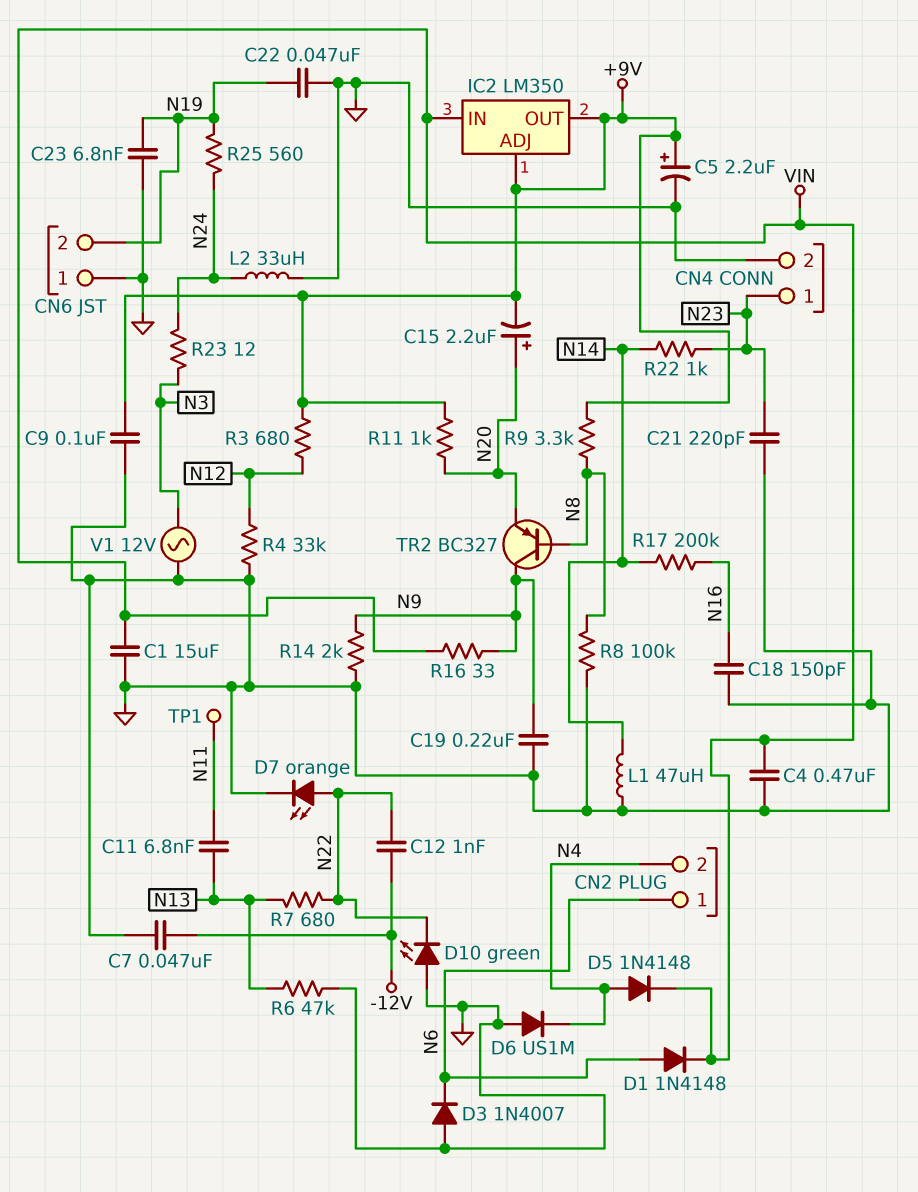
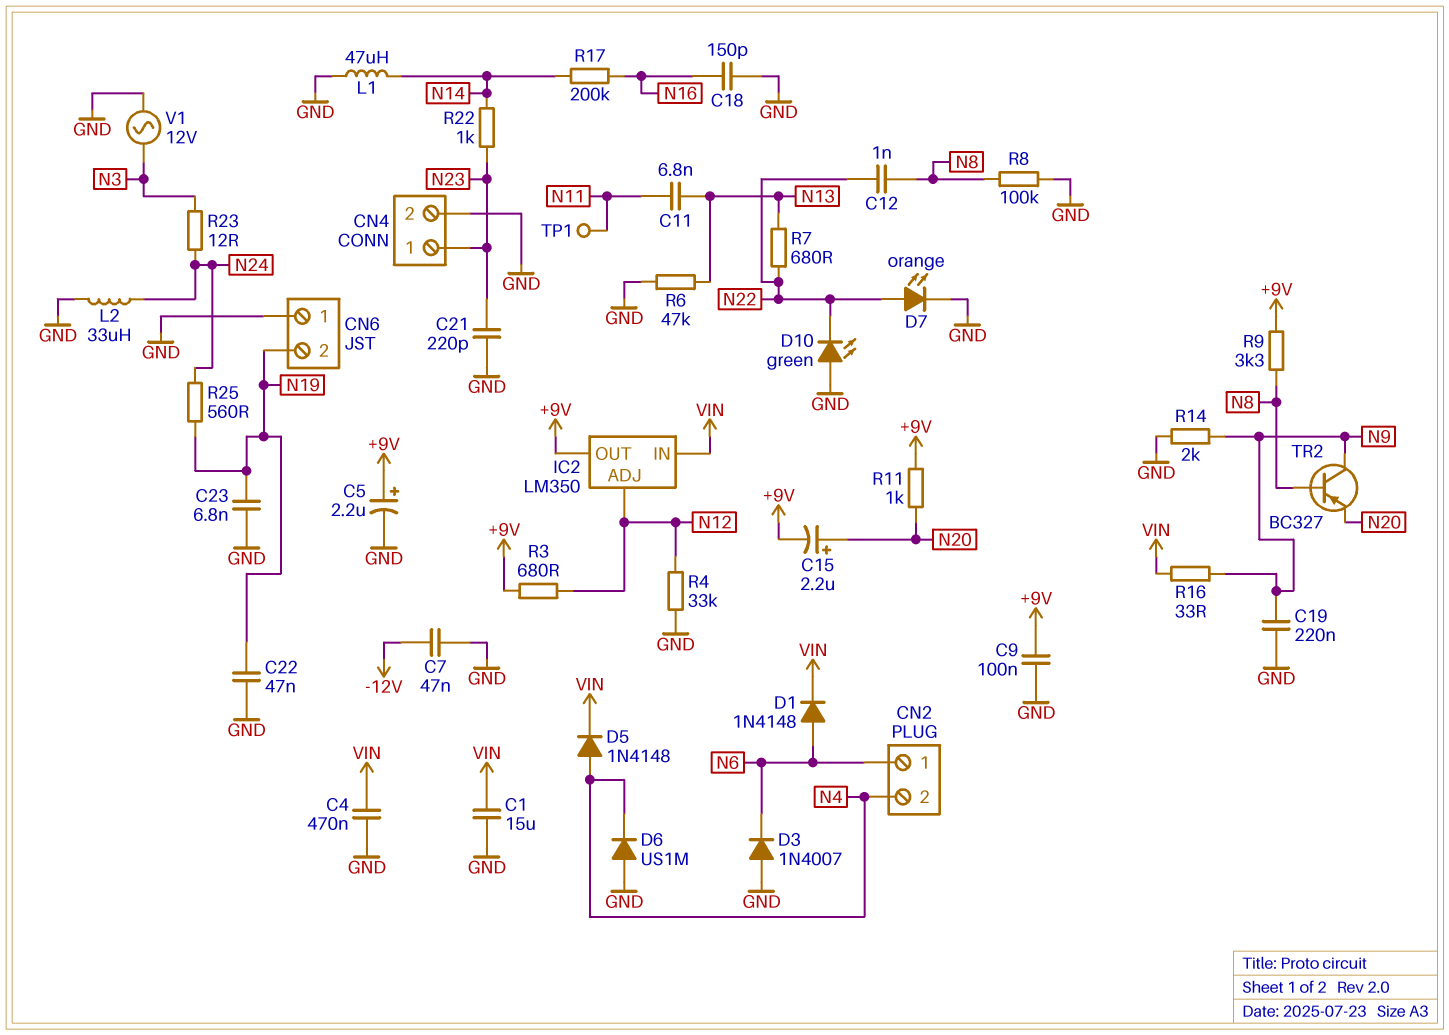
C12: 1nF (-12V, N22) -> 1nF (N8, N22)
IC2 pin ADJ: +9V -> N12

